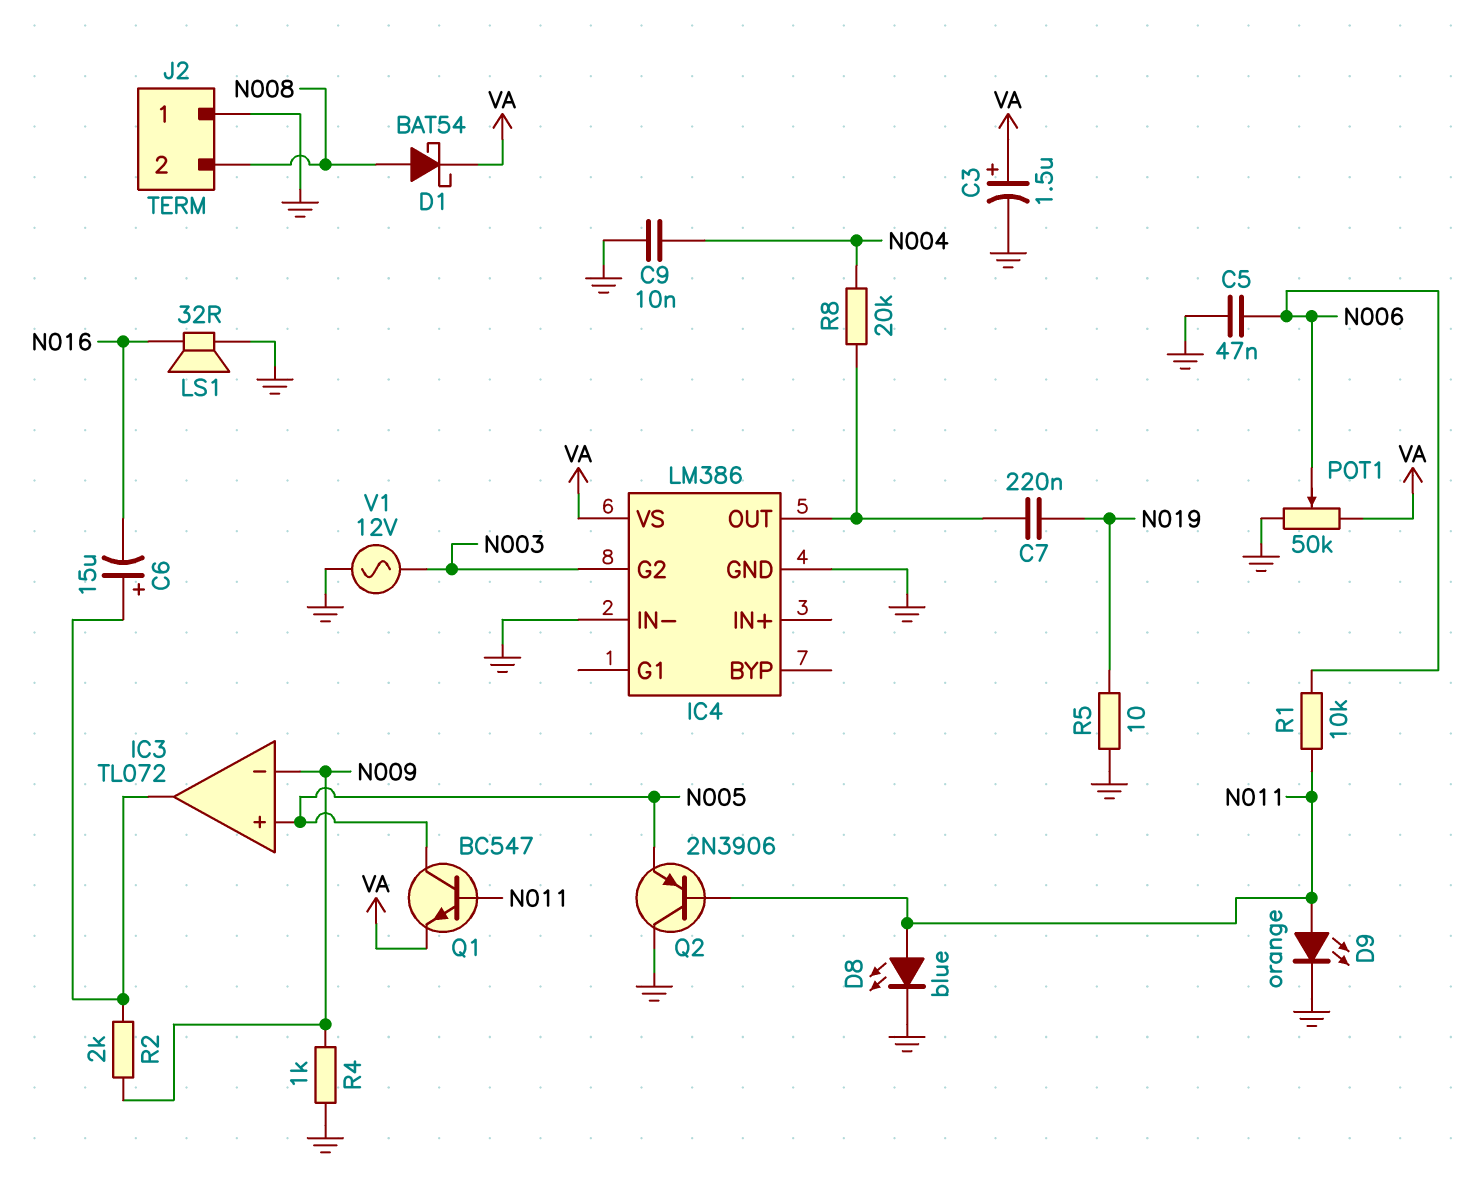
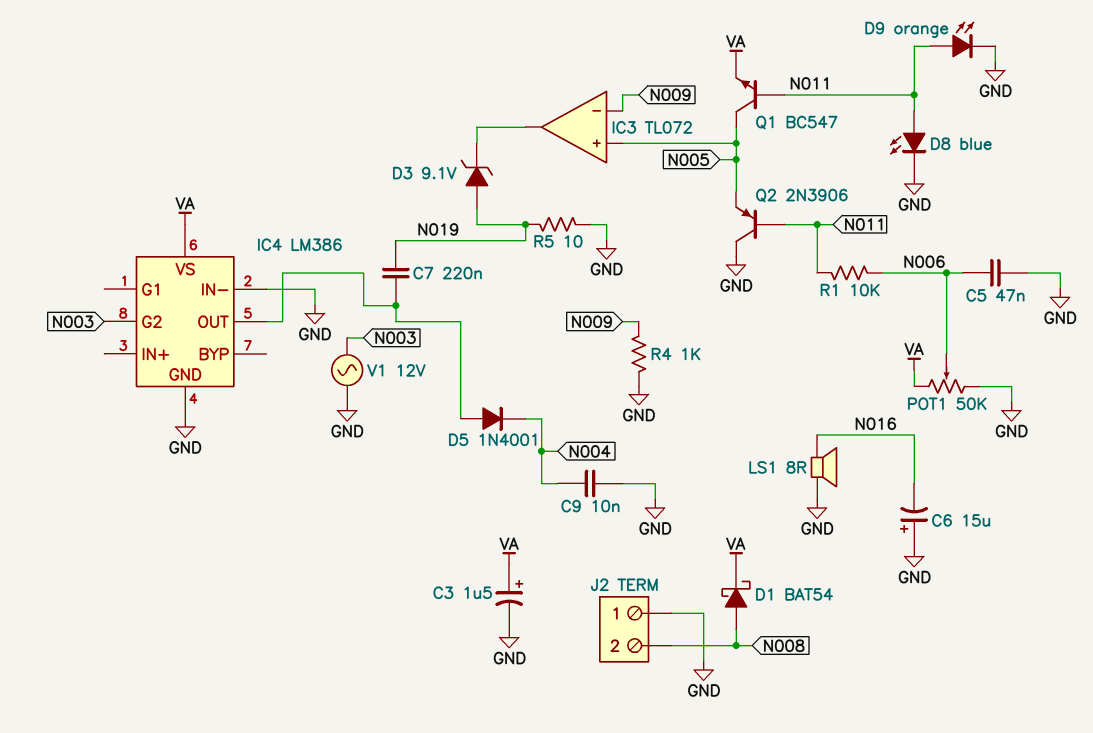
C6: 15uF (plus IC3/out, minus N016) -> 15uF (plus GND, minus N016)
D3: none -> zener 9.1V (A N019, K IC3/out)
D5: none -> diode 1N4001 (A IC4/OUT, K N004)
LS1: speaker 32R (GND, N016) -> speaker 8R (GND, N016)
R2: 2k (IC3/out, N009) -> none
R8: 20k (IC4/OUT, N004) -> none

